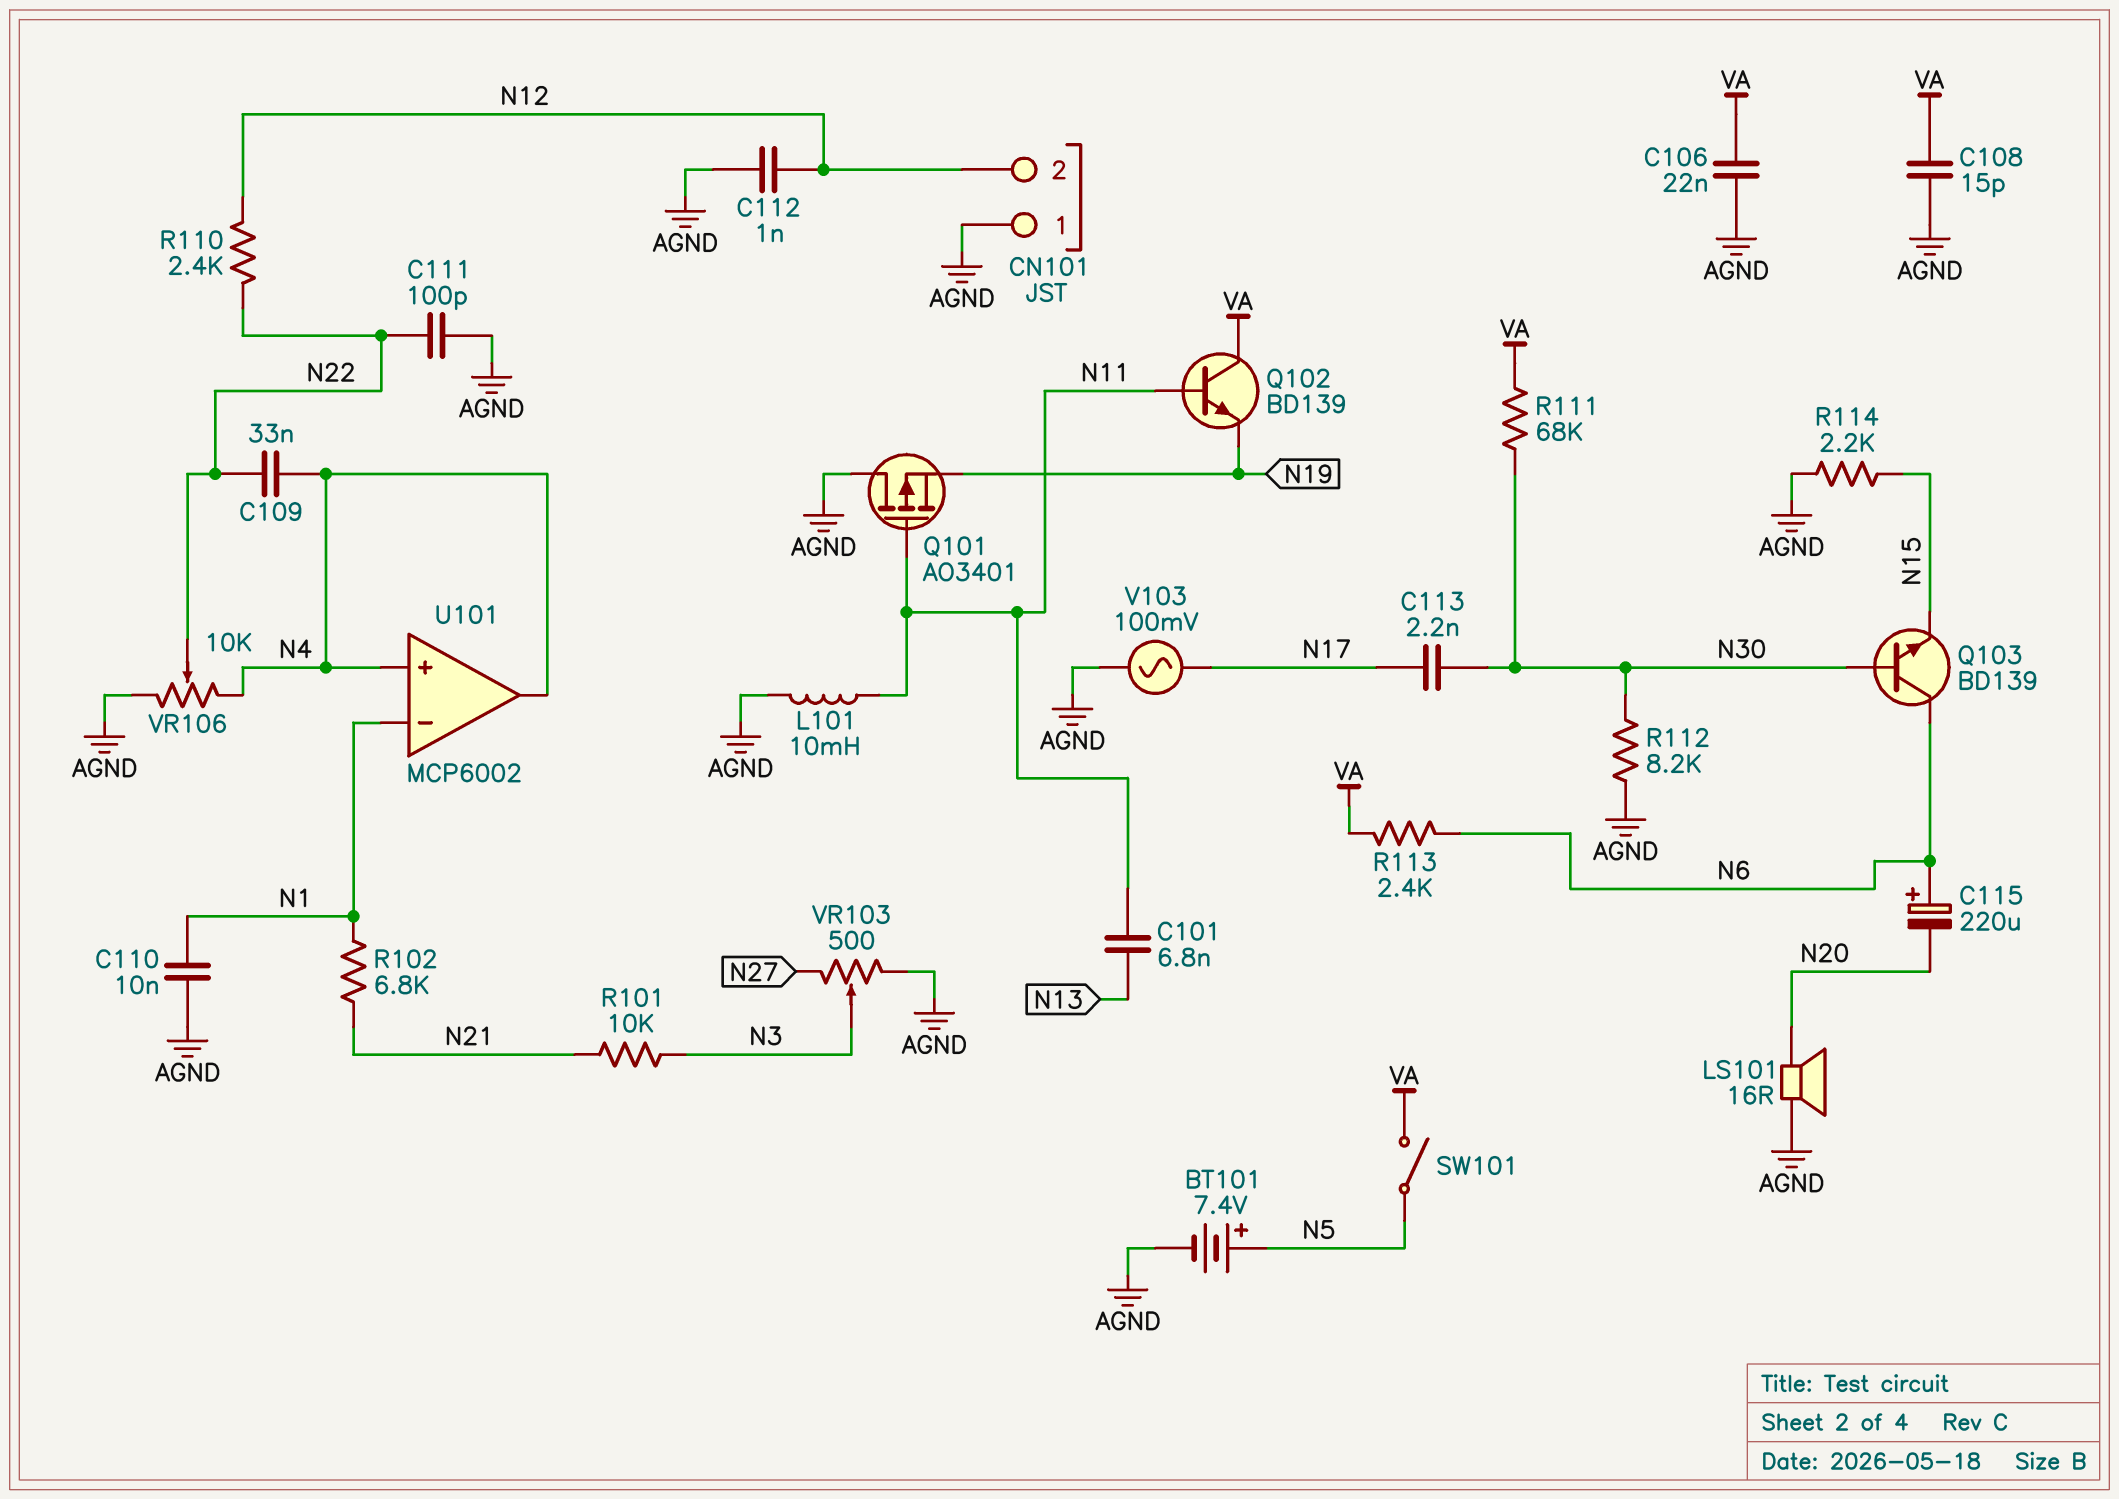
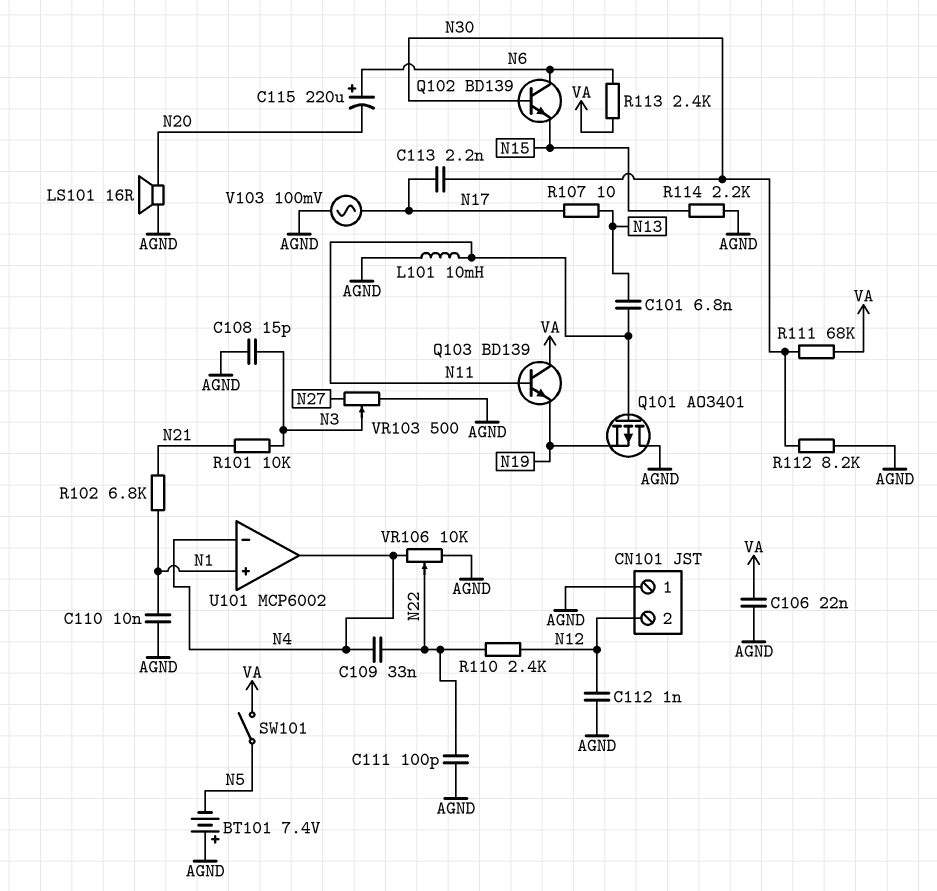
BT101: 7.4V (plus N5, minus AGND) -> 7.4V (plus AGND, minus N5)
C108: 15pF (AGND, VA) -> 15pF (AGND, N3)
Q102: NPN BD139 (B N11, C VA, E N19) -> NPN BD139 (B N30, C N6, E N15)
Q103: NPN BD139 (B N30, C N6, E N15) -> NPN BD139 (B N11, C VA, E N19)
R107: none -> 10 (N13, N17)
U101 pin in+: N4 -> N1
U101 pin in-: N1 -> N4

